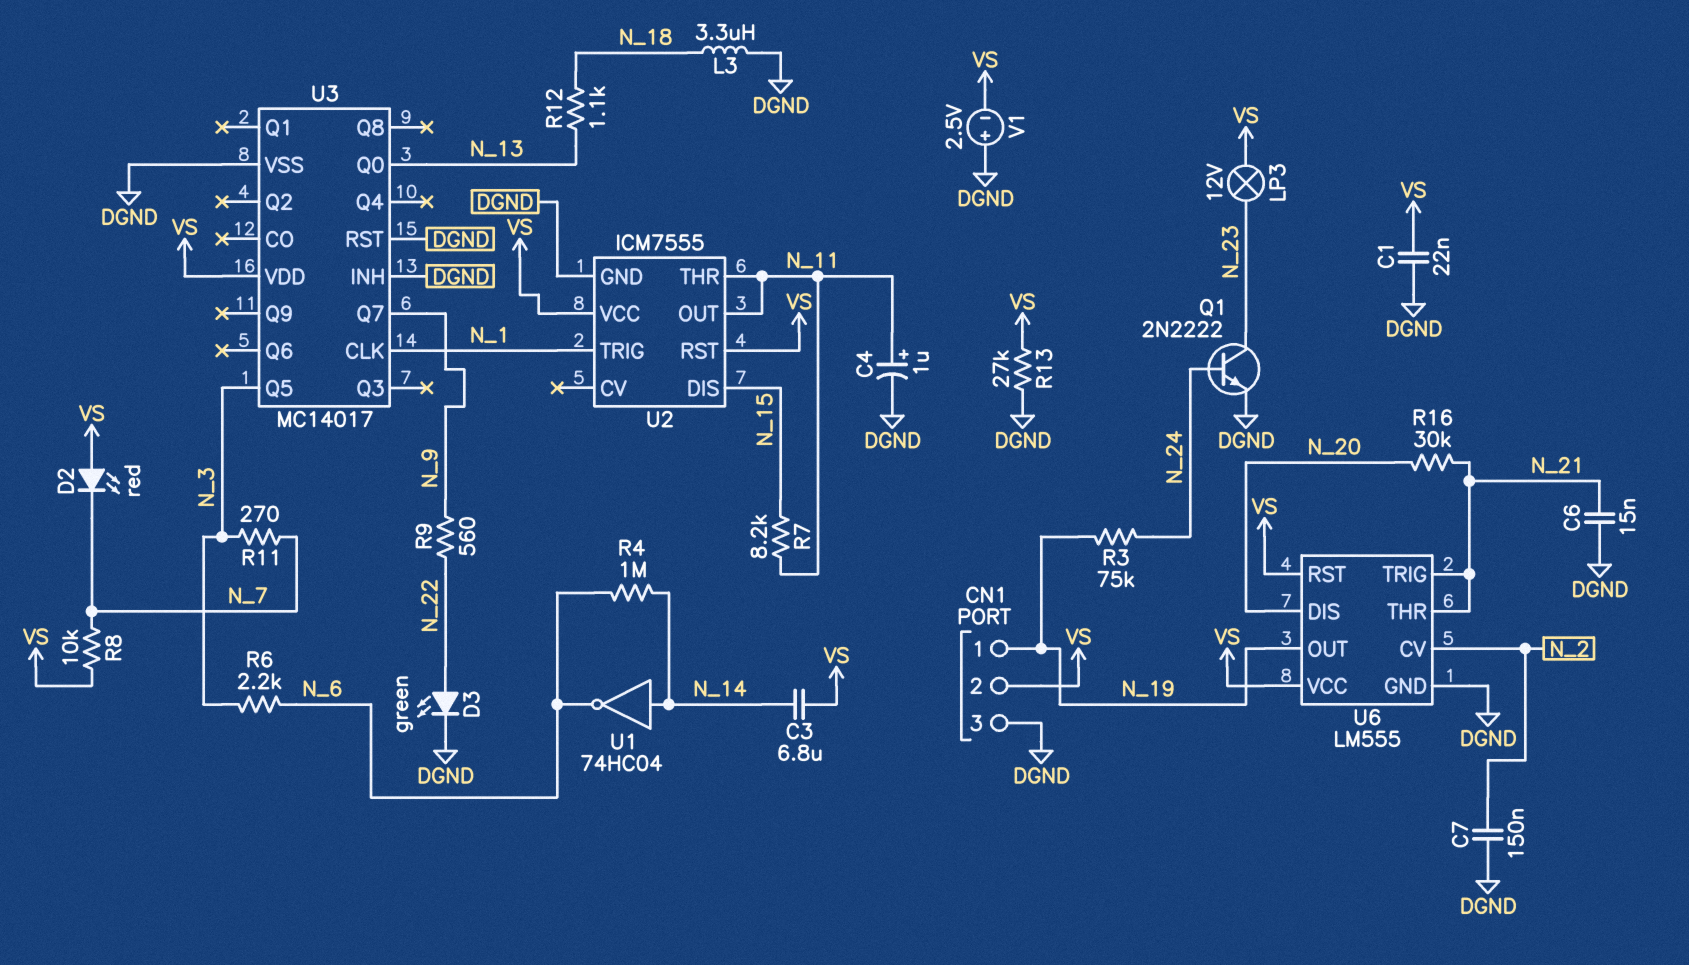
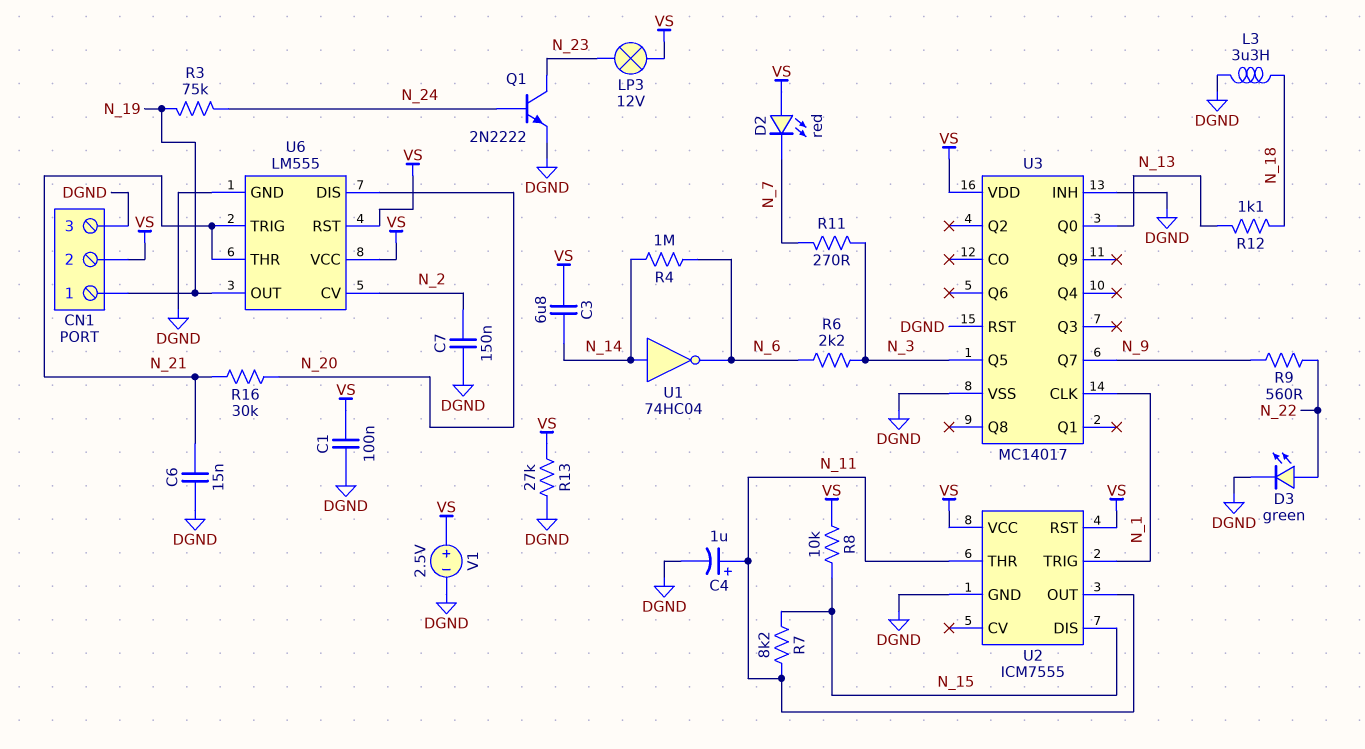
C1: 22nF (DGND, VS) -> 100nF (DGND, VS)
R8: 10k (N_7, VS) -> 10k (N_15, VS)
V1: 2.5V (plus DGND, minus VS) -> 2.5V (plus VS, minus DGND)

